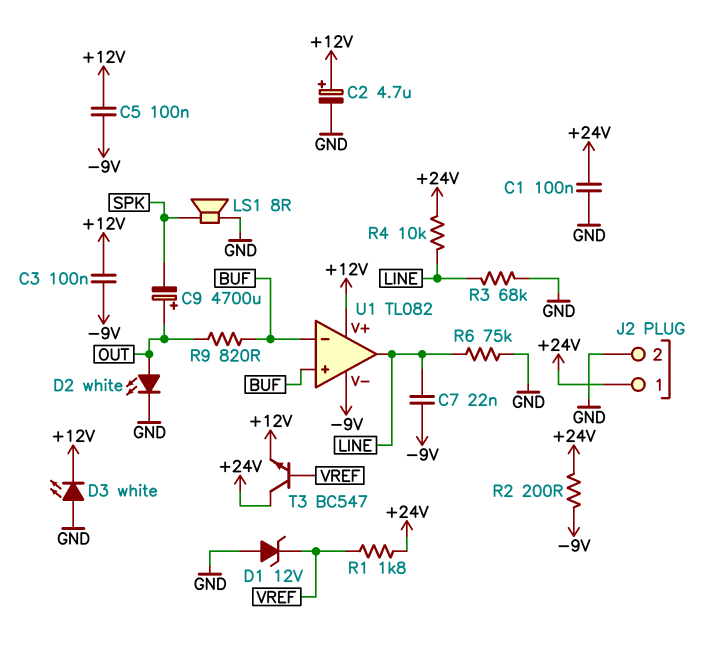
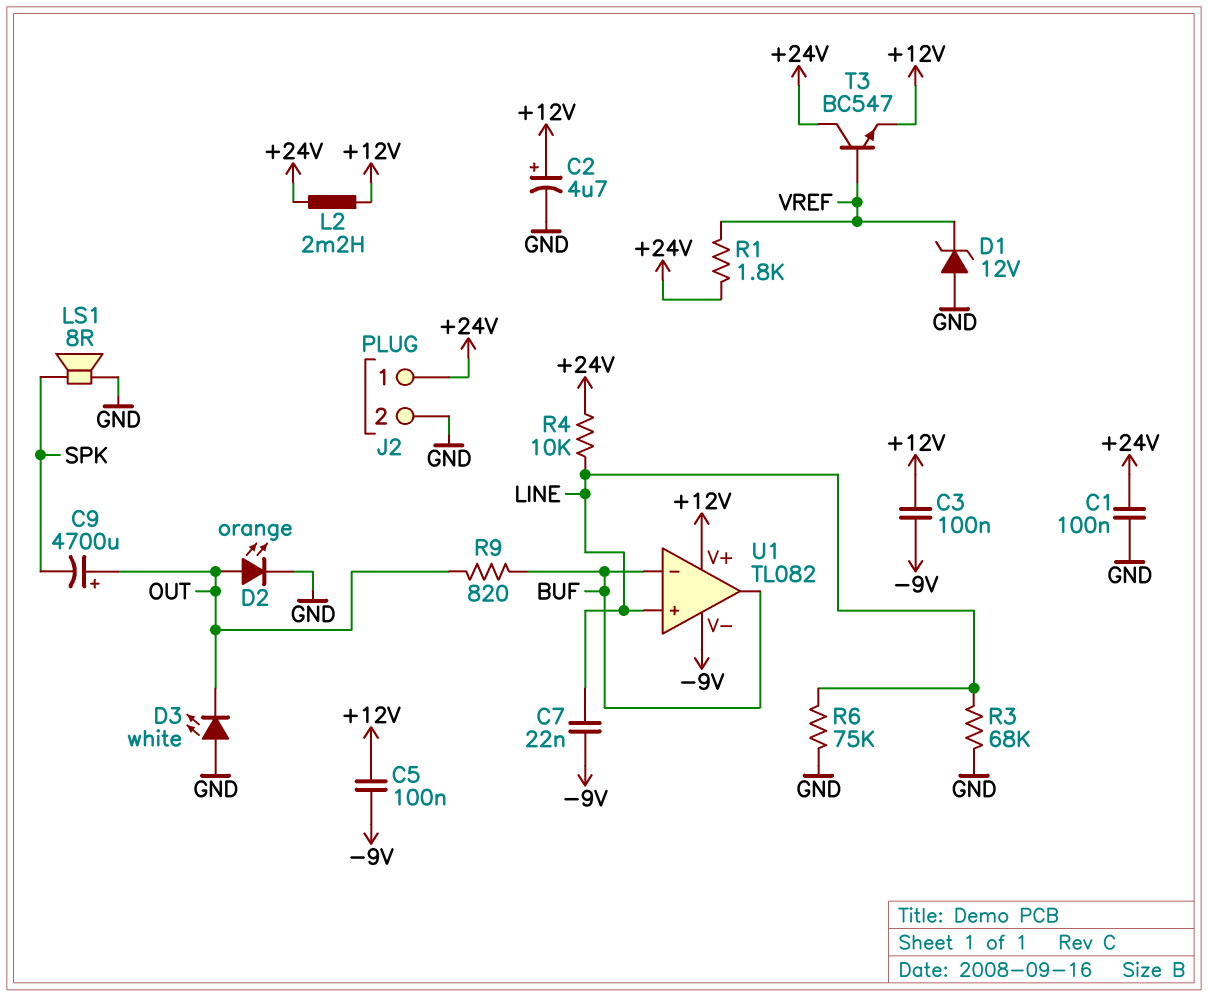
D2: LED white (A OUT, K GND) -> LED orange (A OUT, K GND)
D3: LED white (A GND, K +12V) -> LED white (A GND, K OUT)
L2: none -> 2.2mH (+12V, +24V)
R2: 200 (+24V, -9V) -> none
U1 pin in+: BUF -> LINE
U1 pin out: LINE -> BUF

